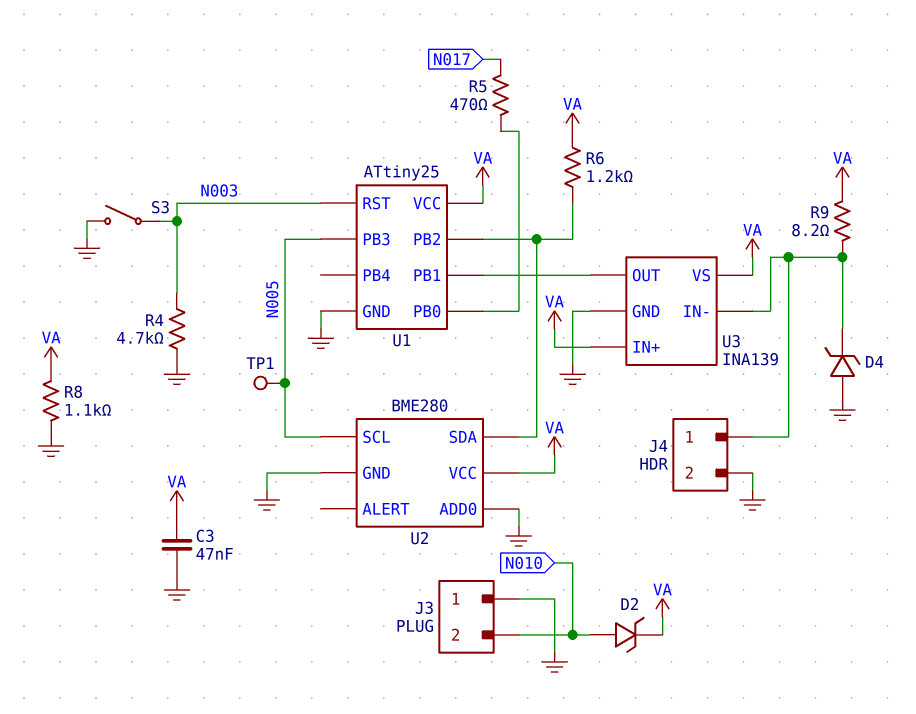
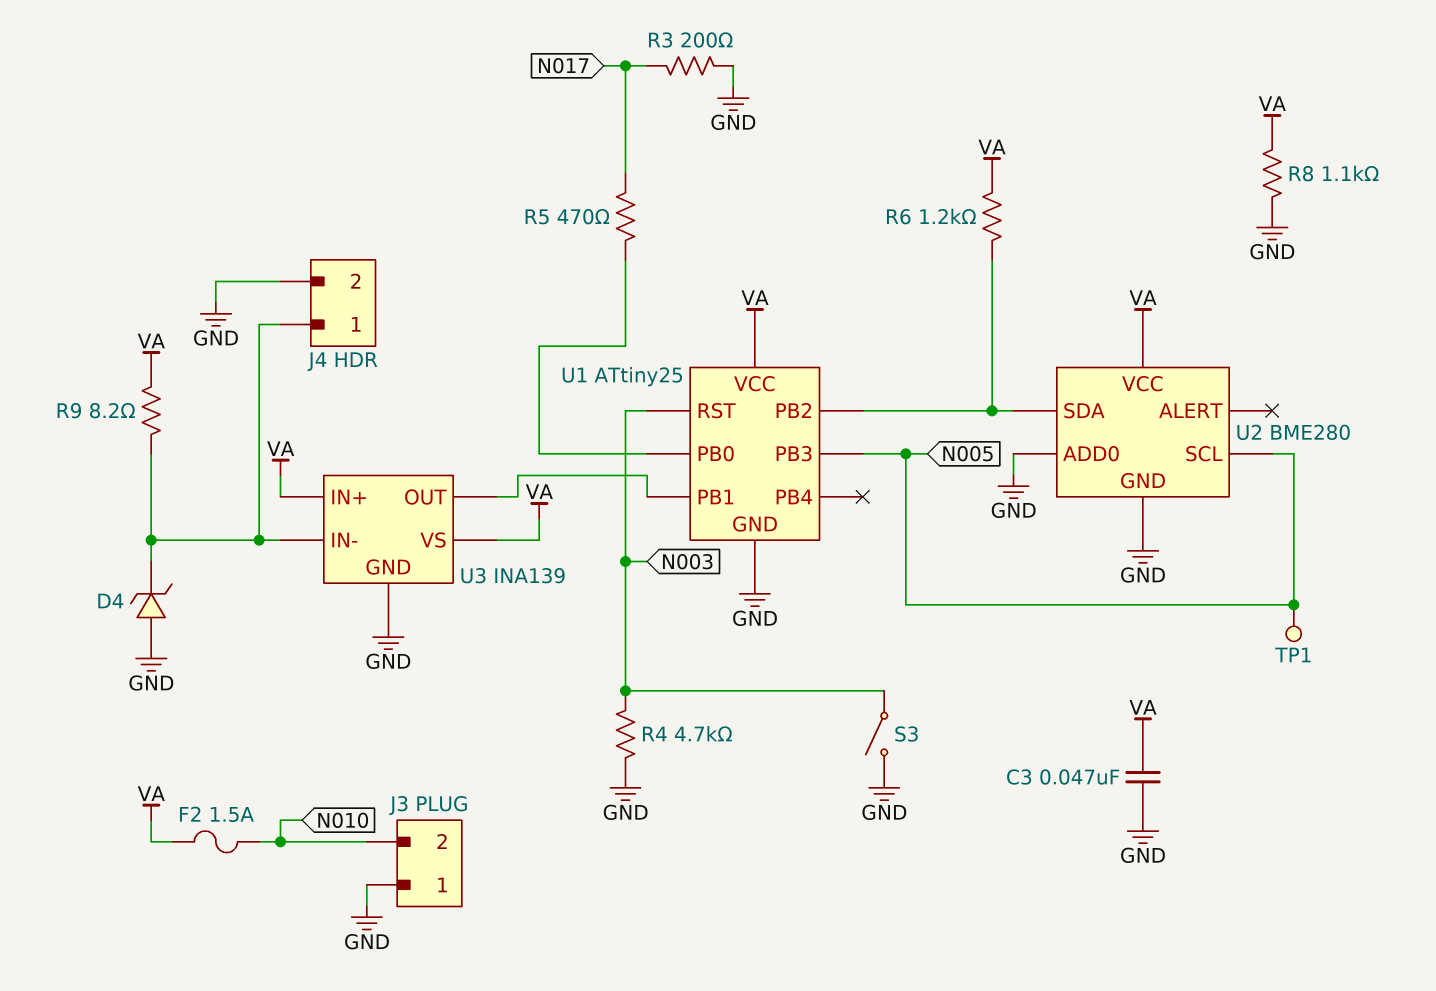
D2: zener (A N010, K VA) -> none
F2: none -> 1.5A (N010, VA)
R3: none -> 200 (GND, N017)

